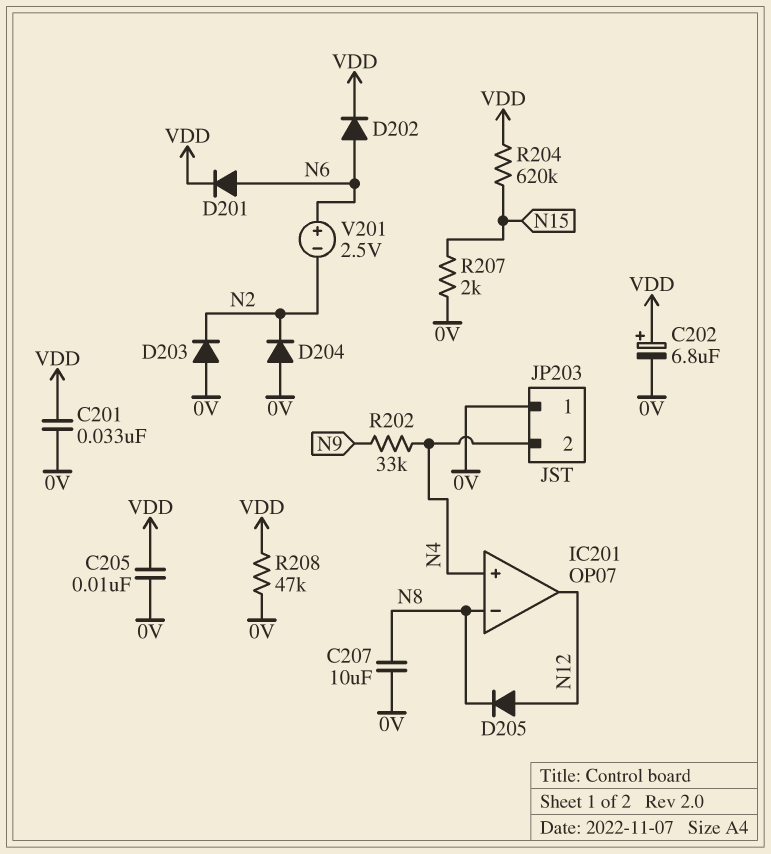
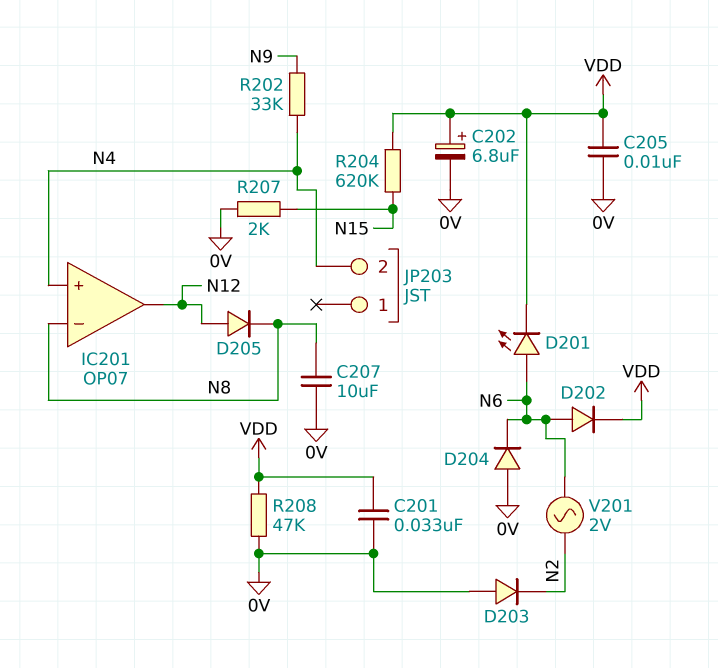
D201: diode (A N6, K VDD) -> LED (A N6, K VDD)
D204: diode (A 0V, K N2) -> diode (A 0V, K N6)
JP203 pin 1: 0V -> none
V201: 2.5V (plus N6, minus N2) -> AC 2V (N2, N6)

